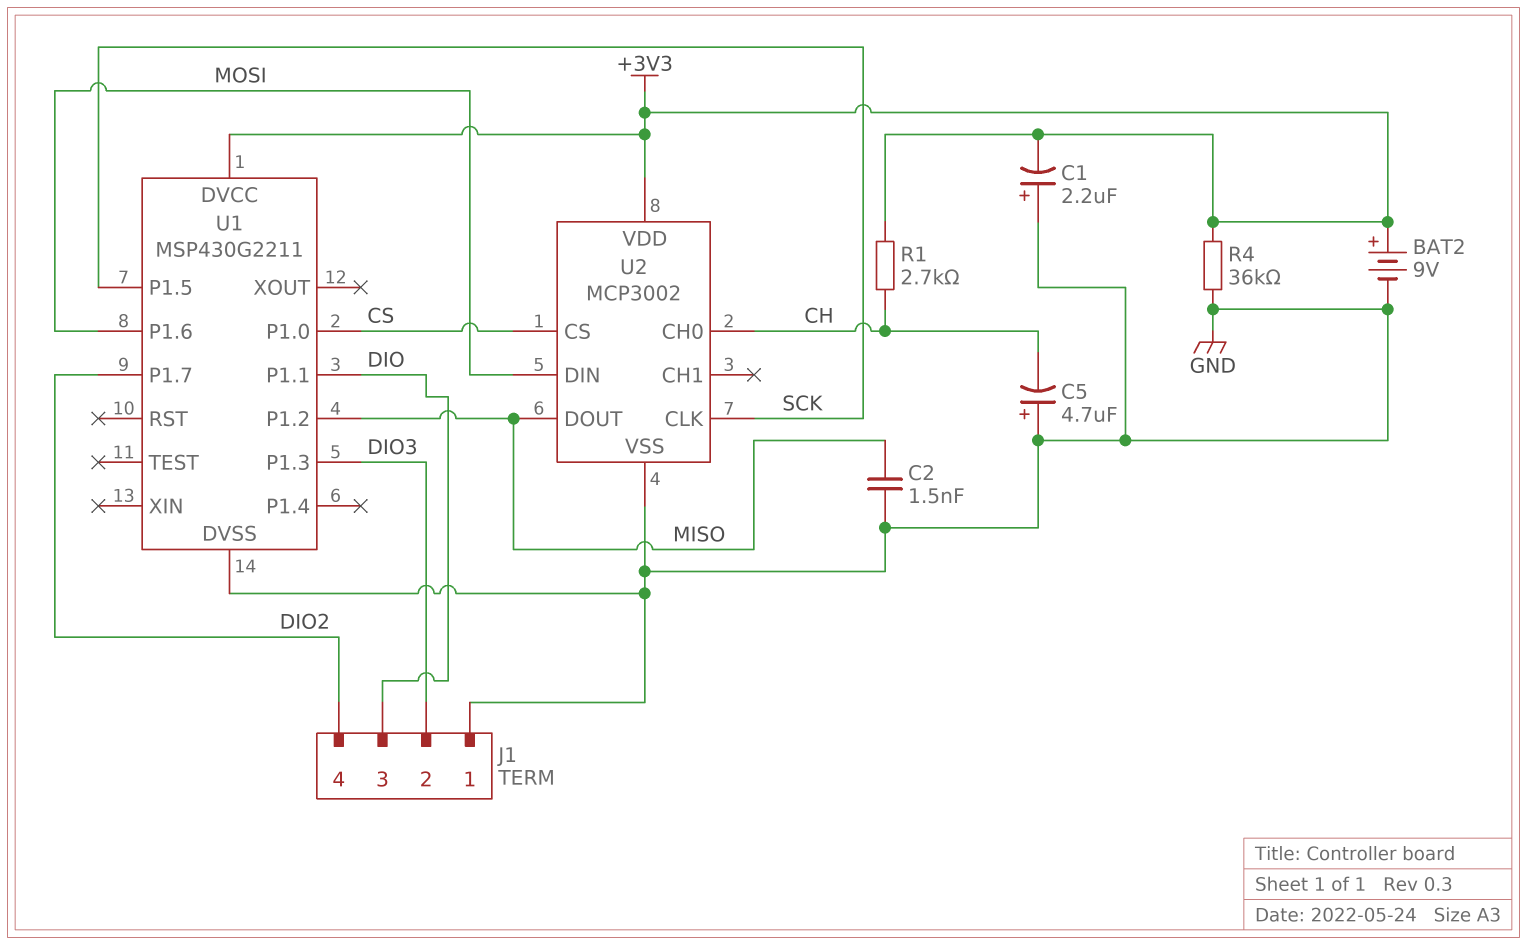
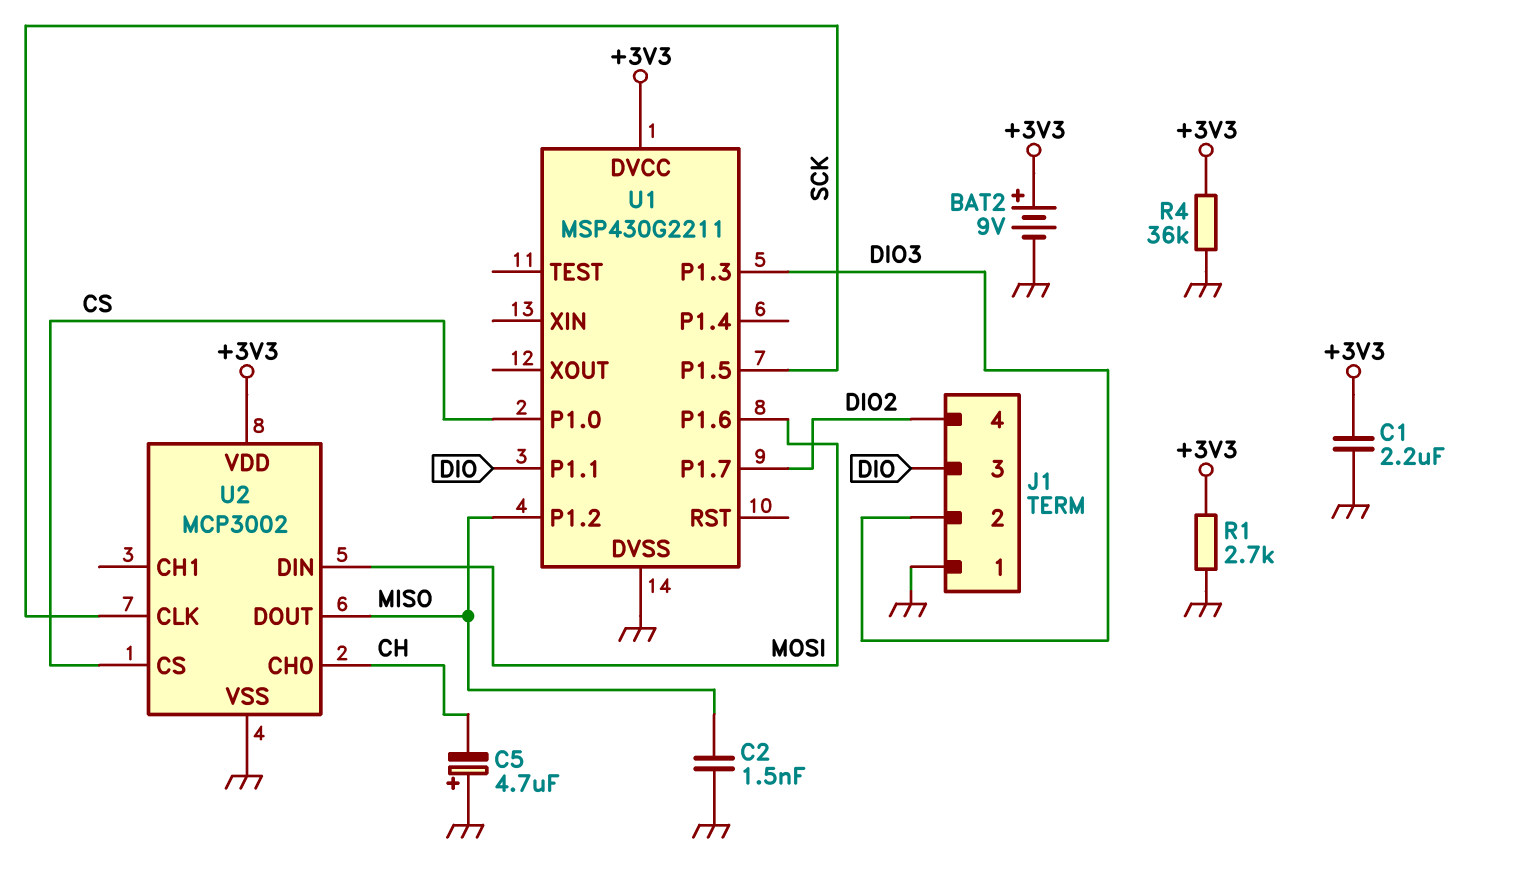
C1: 2.2uF (plus GND, minus +3V3) -> 2.2uF (+3V3, GND)
R1: 2.7k (+3V3, CH) -> 2.7k (+3V3, GND)

